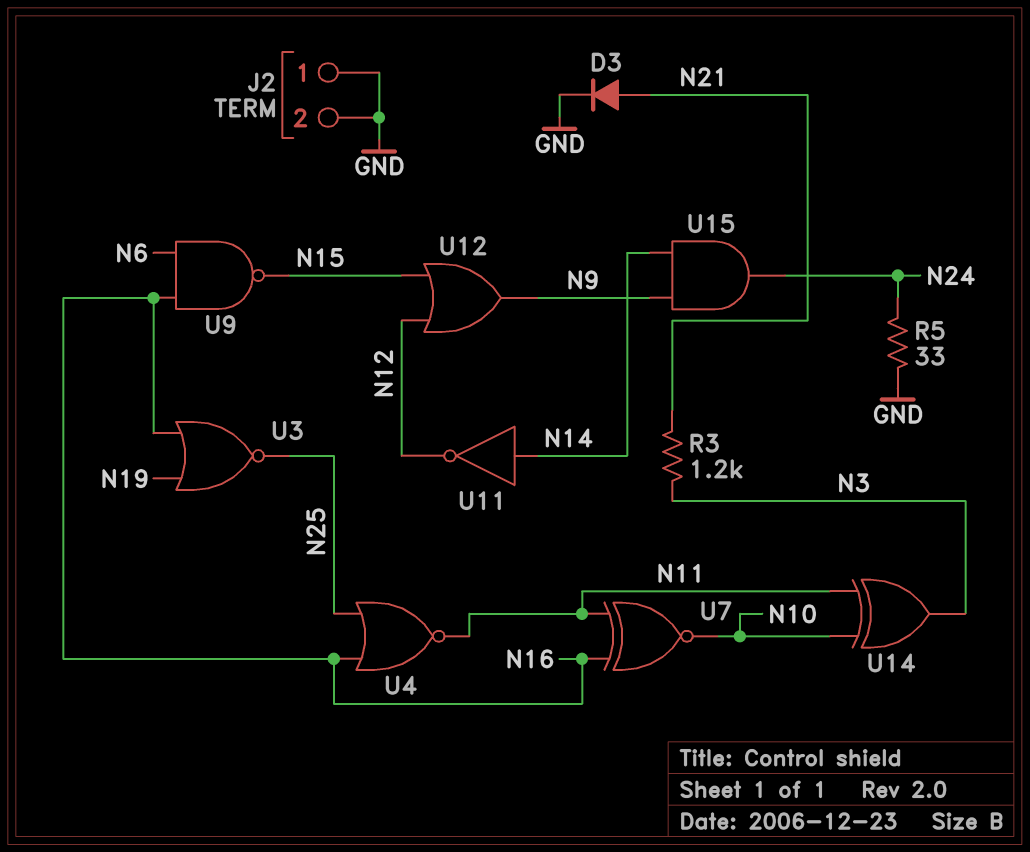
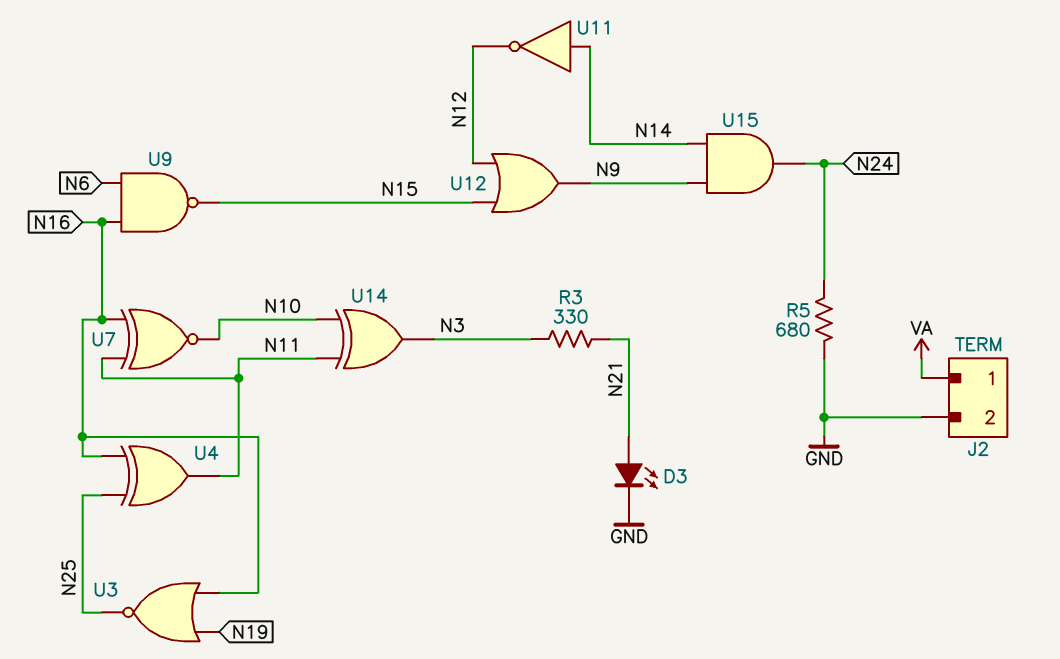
D3: diode (A N21, K GND) -> LED (A N21, K GND)
J2 pin 1: GND -> VA
R3: 1.2k (N3, N21) -> 330 (N3, N21)
R5: 33 (GND, N24) -> 680 (GND, N24)
U4: NOR (in N16, in N25, out N11) -> XOR (in N16, in N25, out N11)

